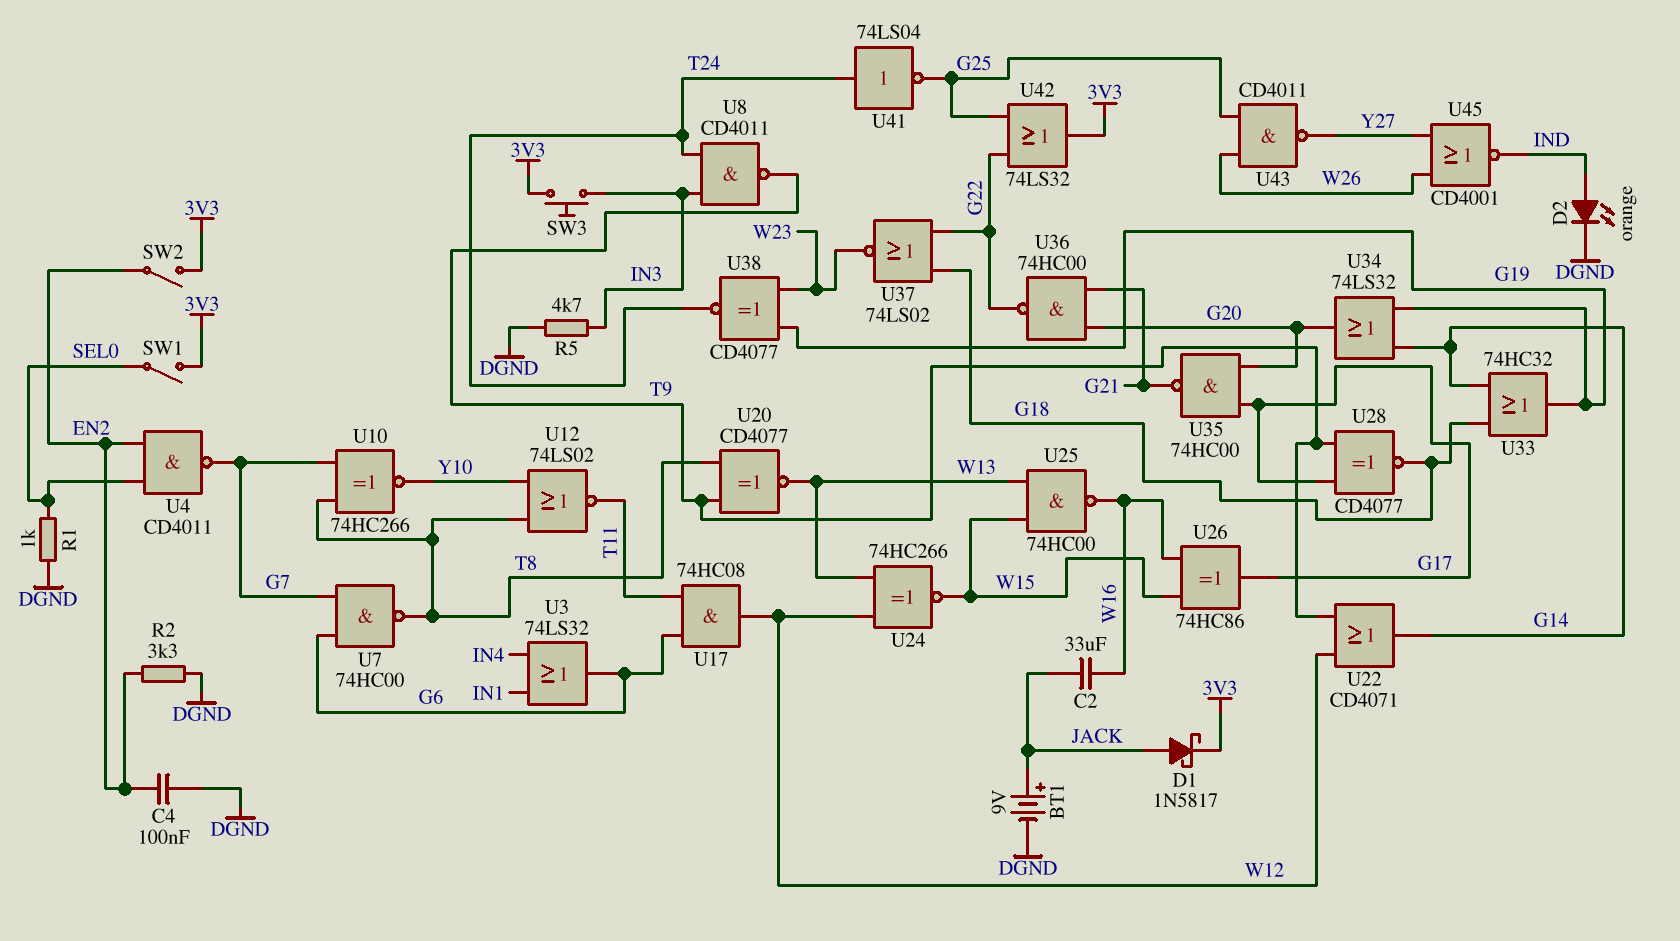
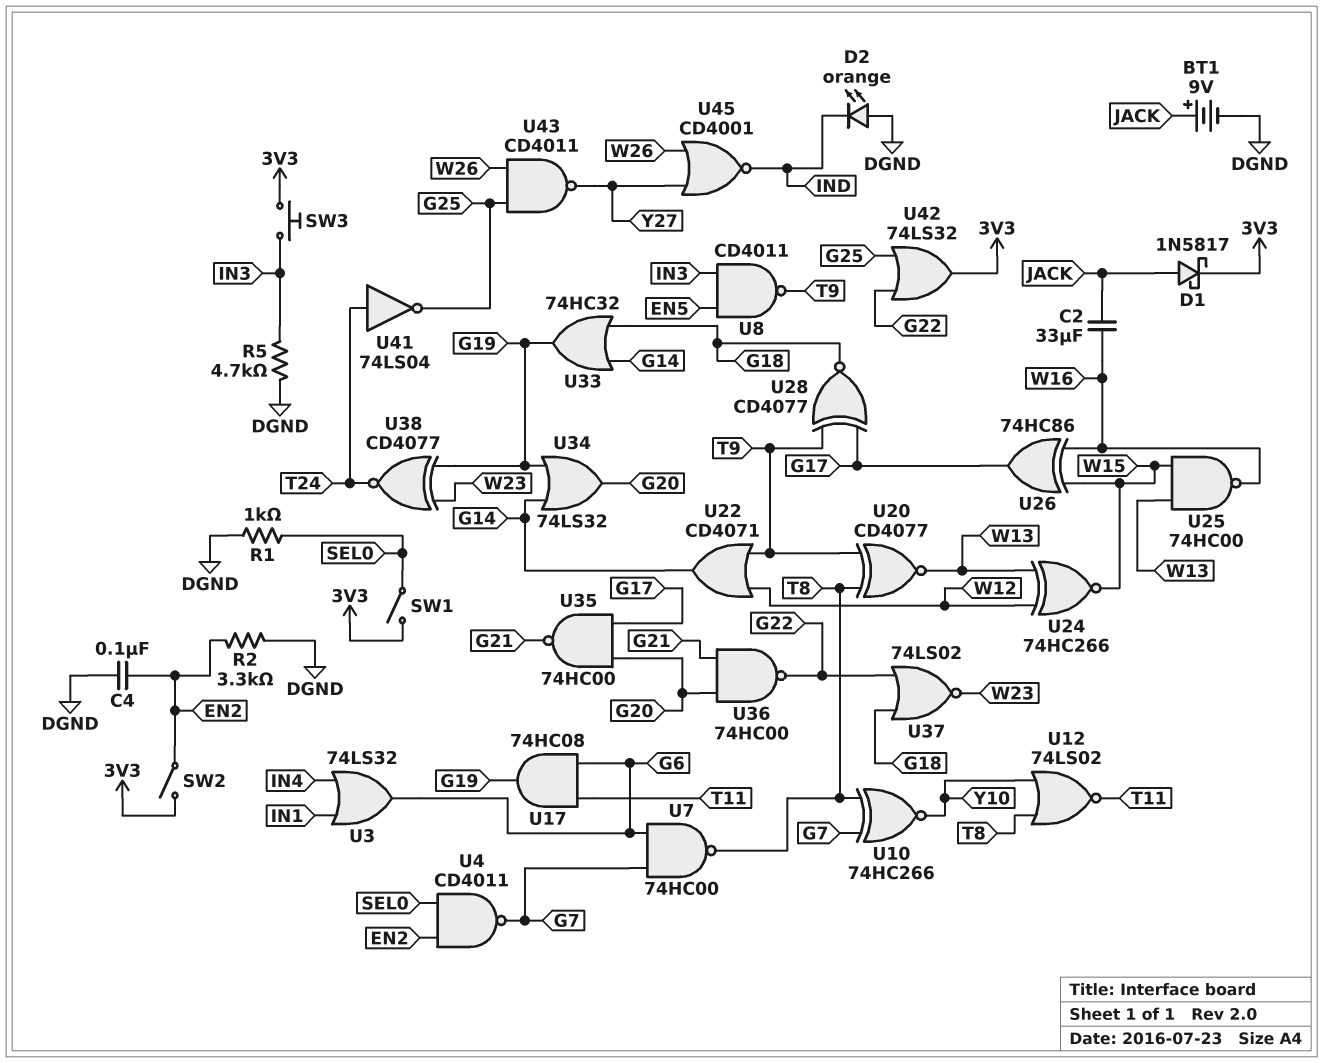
D2: LED orange (A IND, K DGND) -> LED orange (A DGND, K IND)
U8: NAND CD4011 (in IN3, in T24, out T9) -> NAND CD4011 (in EN5, in IN3, out T9)
U17: AND 74HC08 (in G6, in T11, out W12) -> AND 74HC08 (in G6, in T11, out G19)

